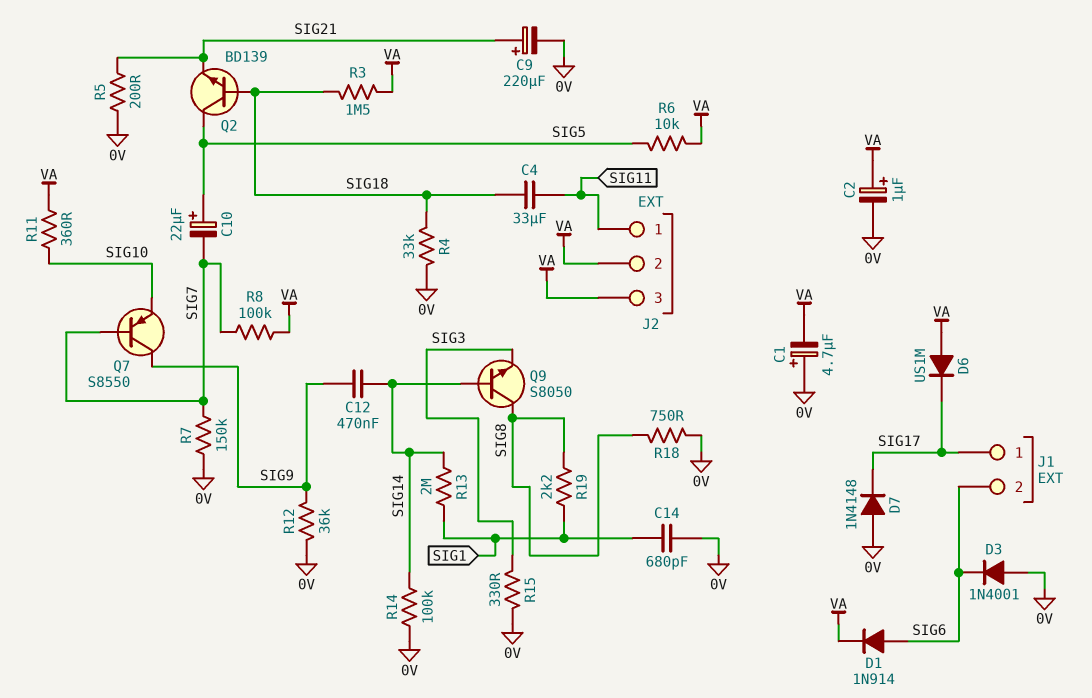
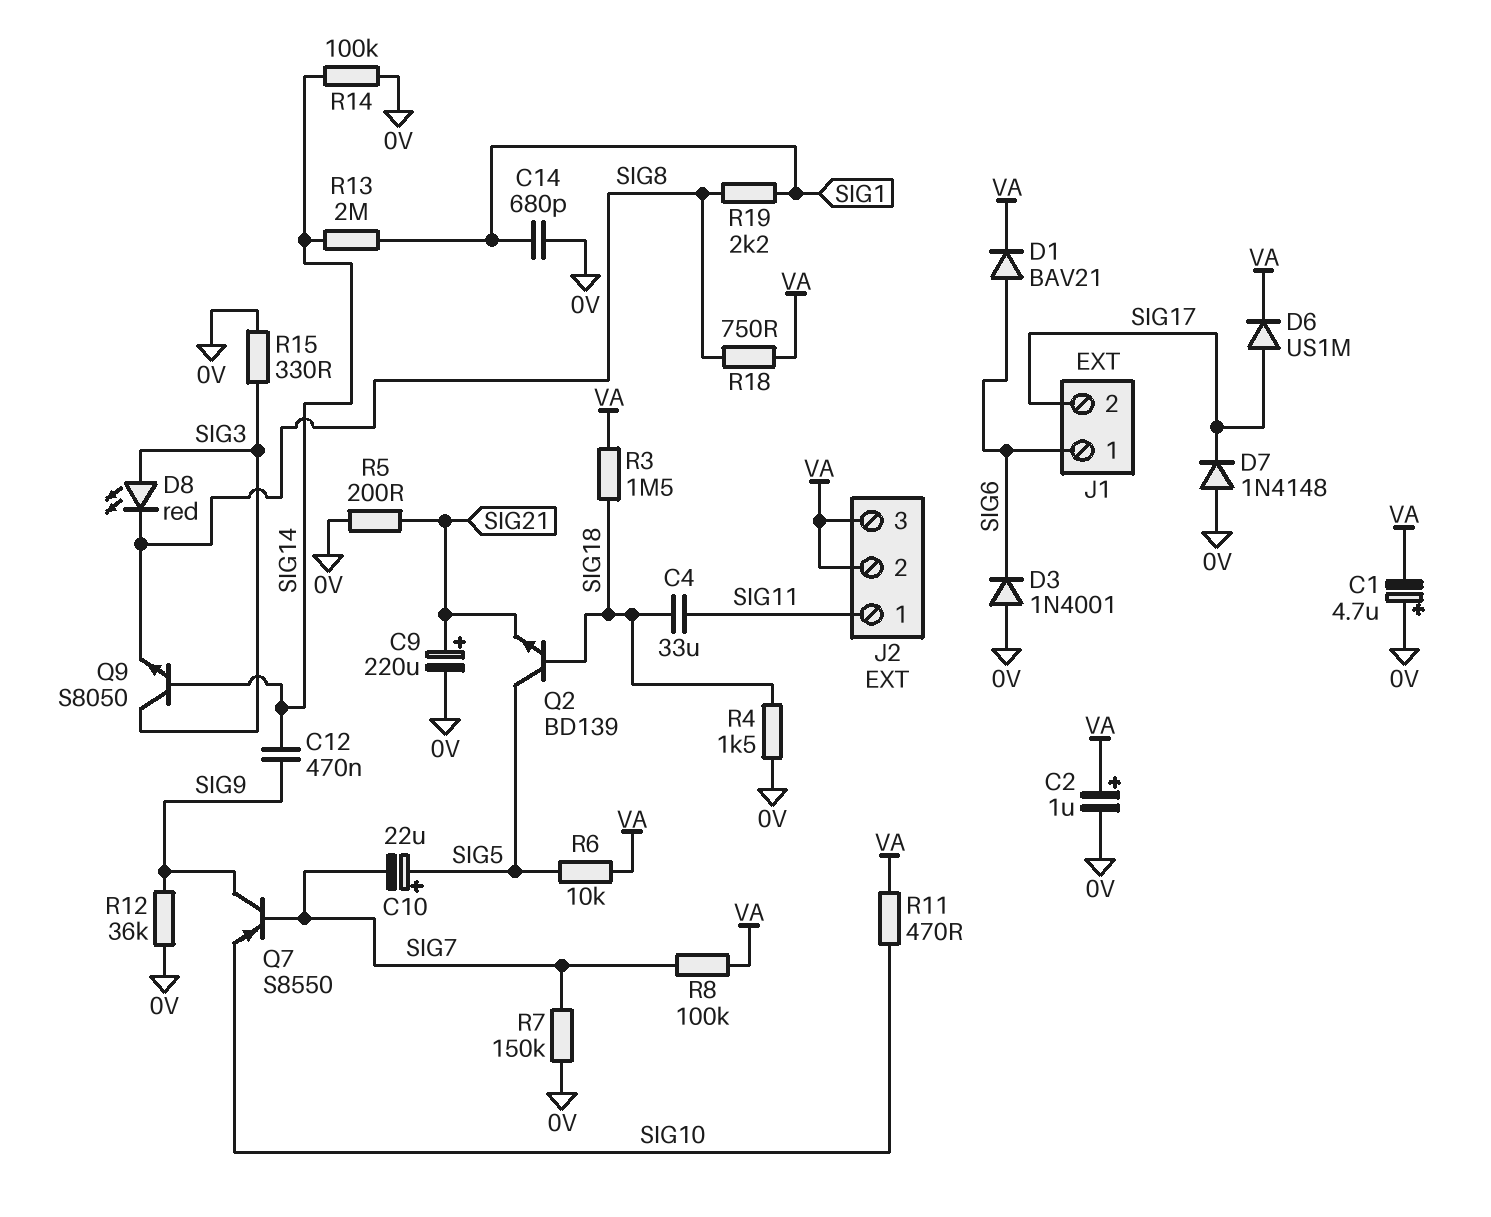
D1: diode 1N914 (A SIG6, K VA) -> diode BAV21 (A SIG6, K VA)
D6: diode US1M (A VA, K SIG17) -> diode US1M (A SIG17, K VA)
D8: none -> LED red (A SIG3, K SIG8)
J1 pin 1: SIG17 -> SIG6
J1 pin 2: SIG6 -> SIG17
Q9: NPN S8050 (B SIG14, C SIG8, E SIG3) -> NPN S8050 (B SIG14, C SIG3, E SIG8)
R4: 33k (0V, SIG18) -> 1.5k (0V, SIG18)
R11: 360 (SIG10, VA) -> 470 (SIG10, VA)
R18: 750 (0V, SIG8) -> 750 (SIG8, VA)

